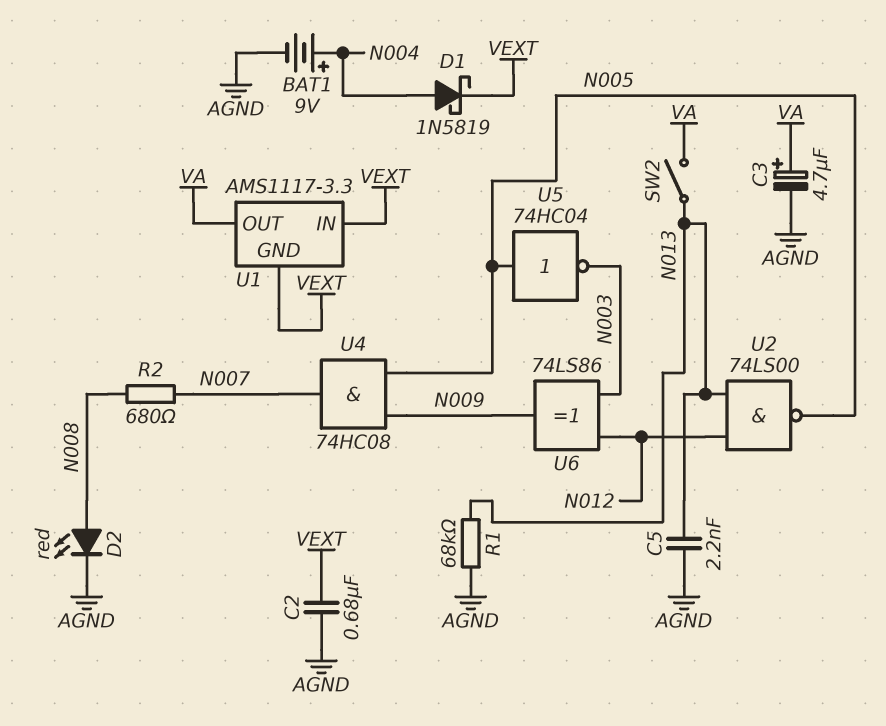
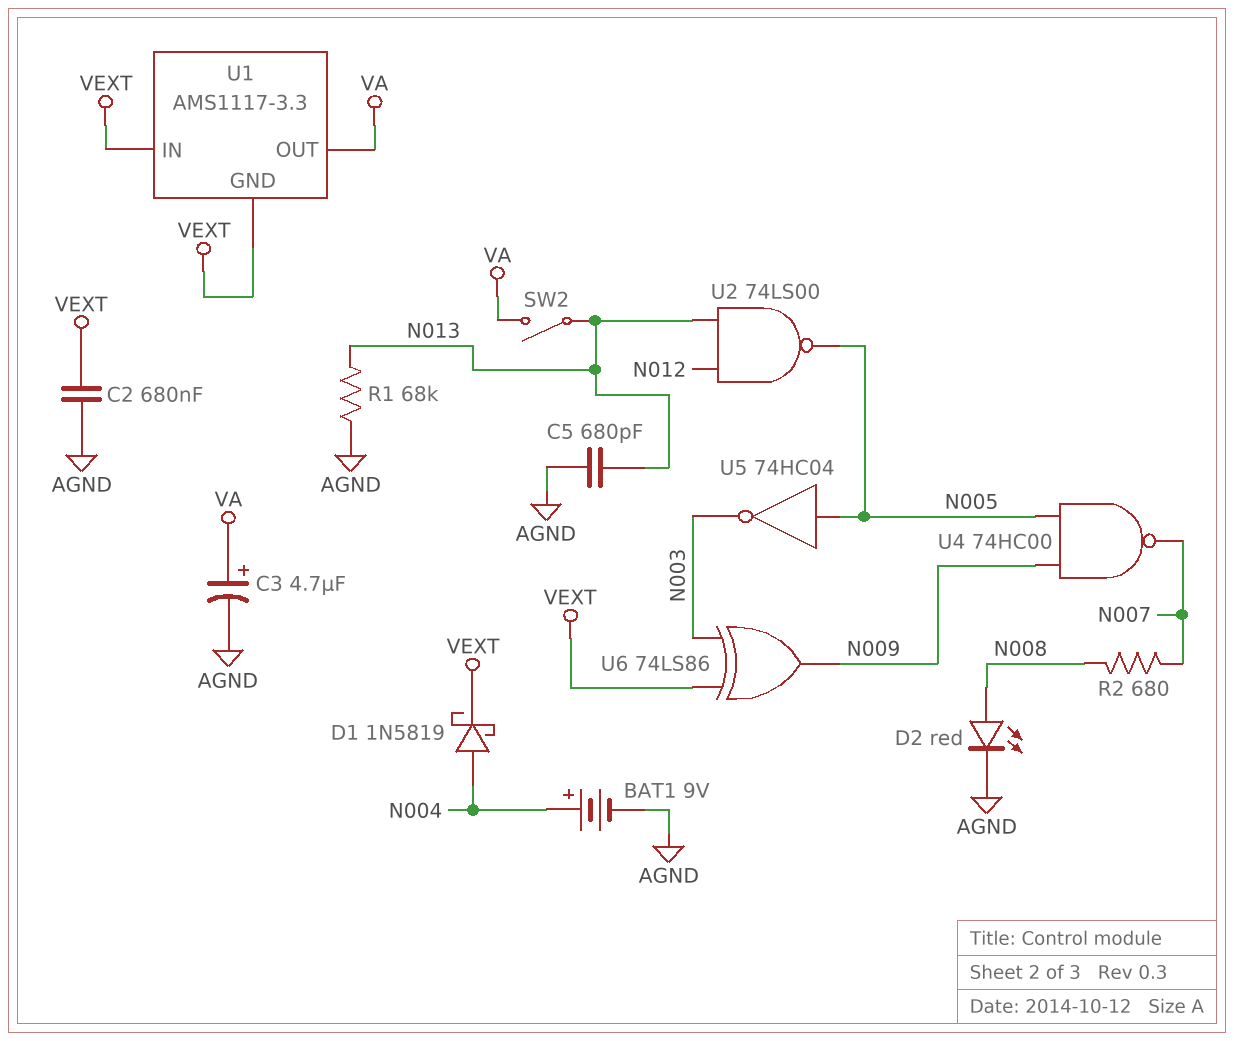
C5: 2.2nF (AGND, N013) -> 680pF (AGND, N013)
U4: AND 74HC08 (in N005, in N009, out N007) -> NAND 74HC00 (in N005, in N009, out N007)
U6: XOR 74LS86 (in N003, in N012, out N009) -> XOR 74LS86 (in N003, in VEXT, out N009)

